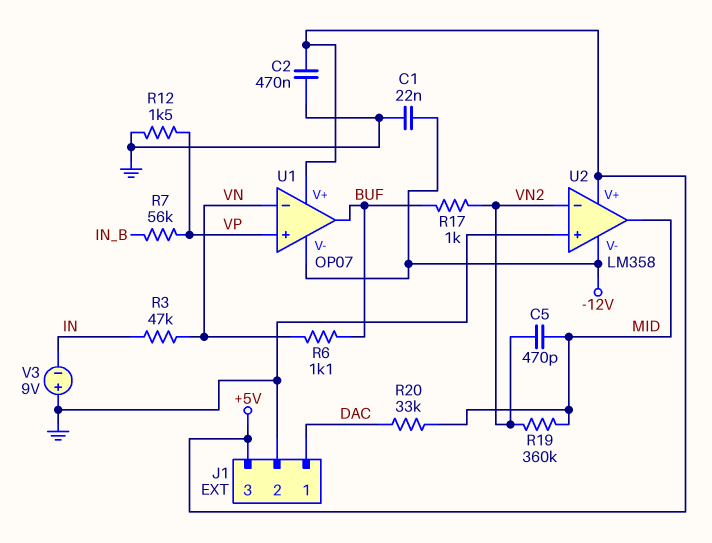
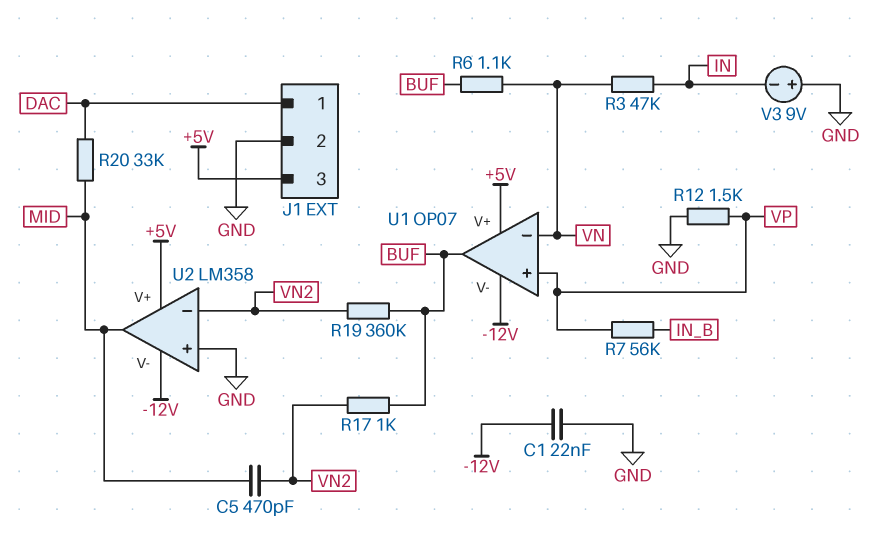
C2: 470nF (+5V, GND) -> none
R19: 360k (MID, VN2) -> 360k (BUF, VN2)

